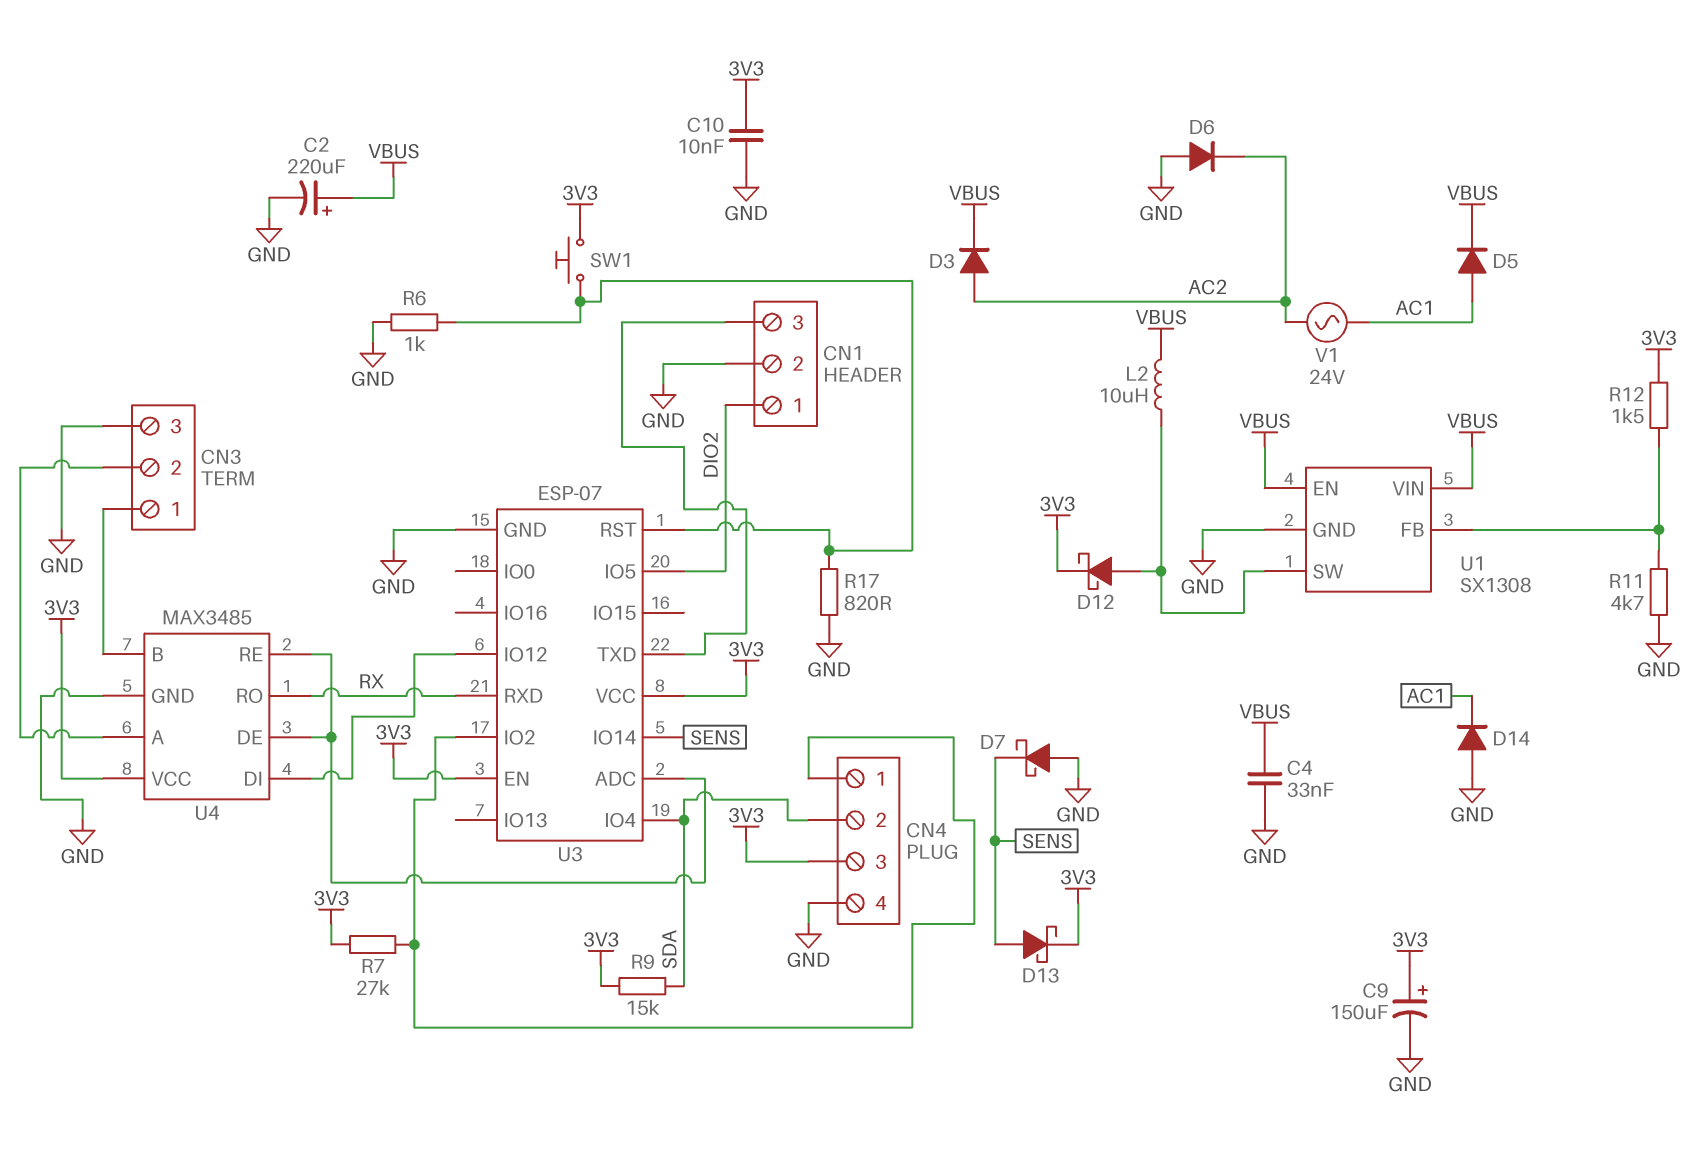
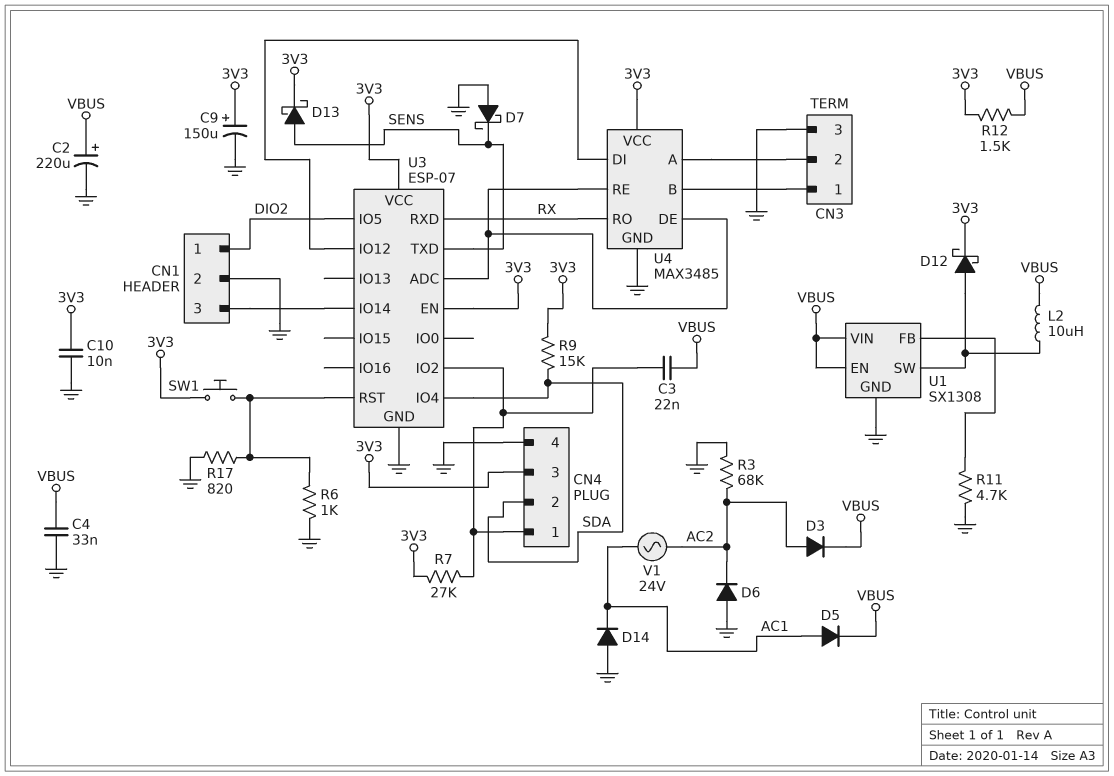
C3: none -> 22nF (CN4/1, VBUS)
R3: none -> 68k (AC2, GND)
R12: 1.5k (3V3, U1/FB) -> 1.5k (3V3, VBUS)
U3 pin IO14: SENS -> CN1/3
U3 pin TXD: CN1/3 -> SENS

